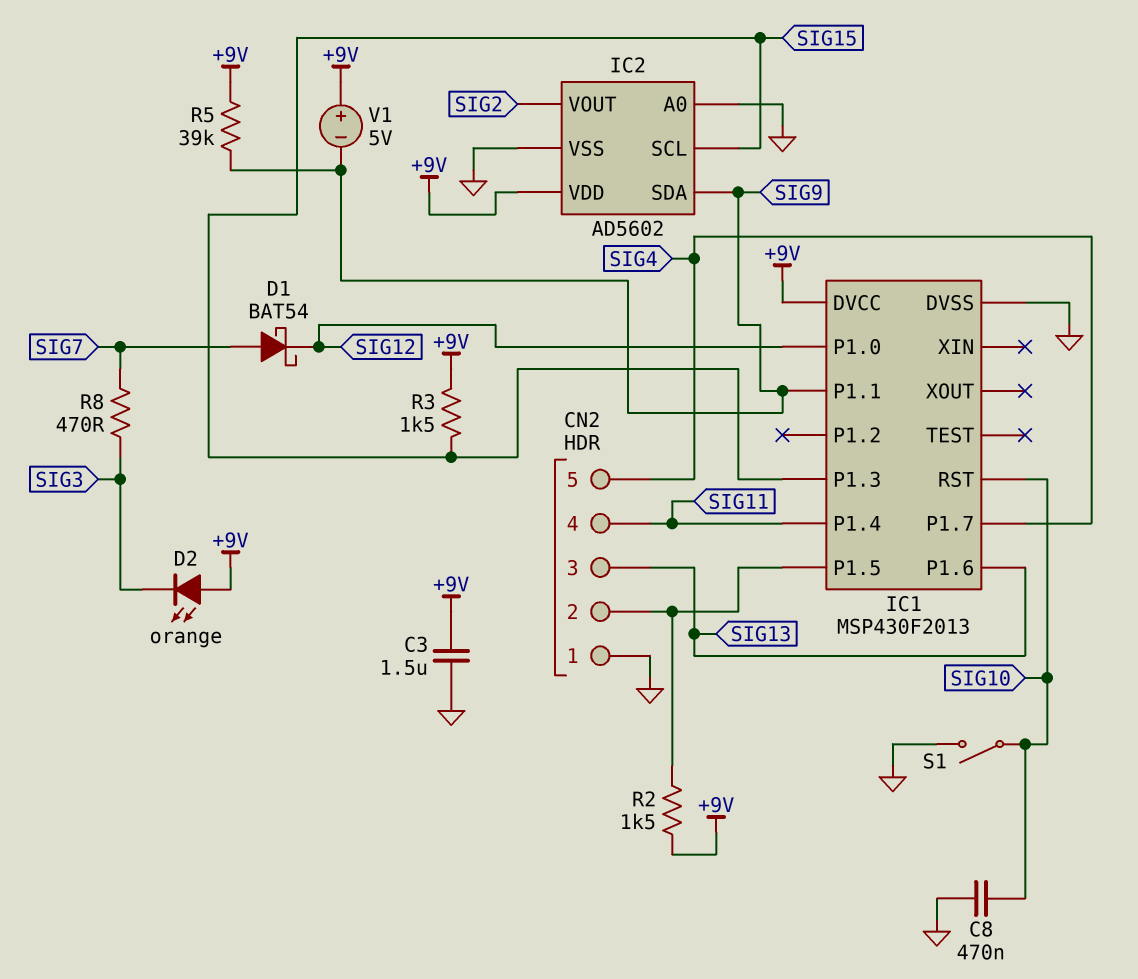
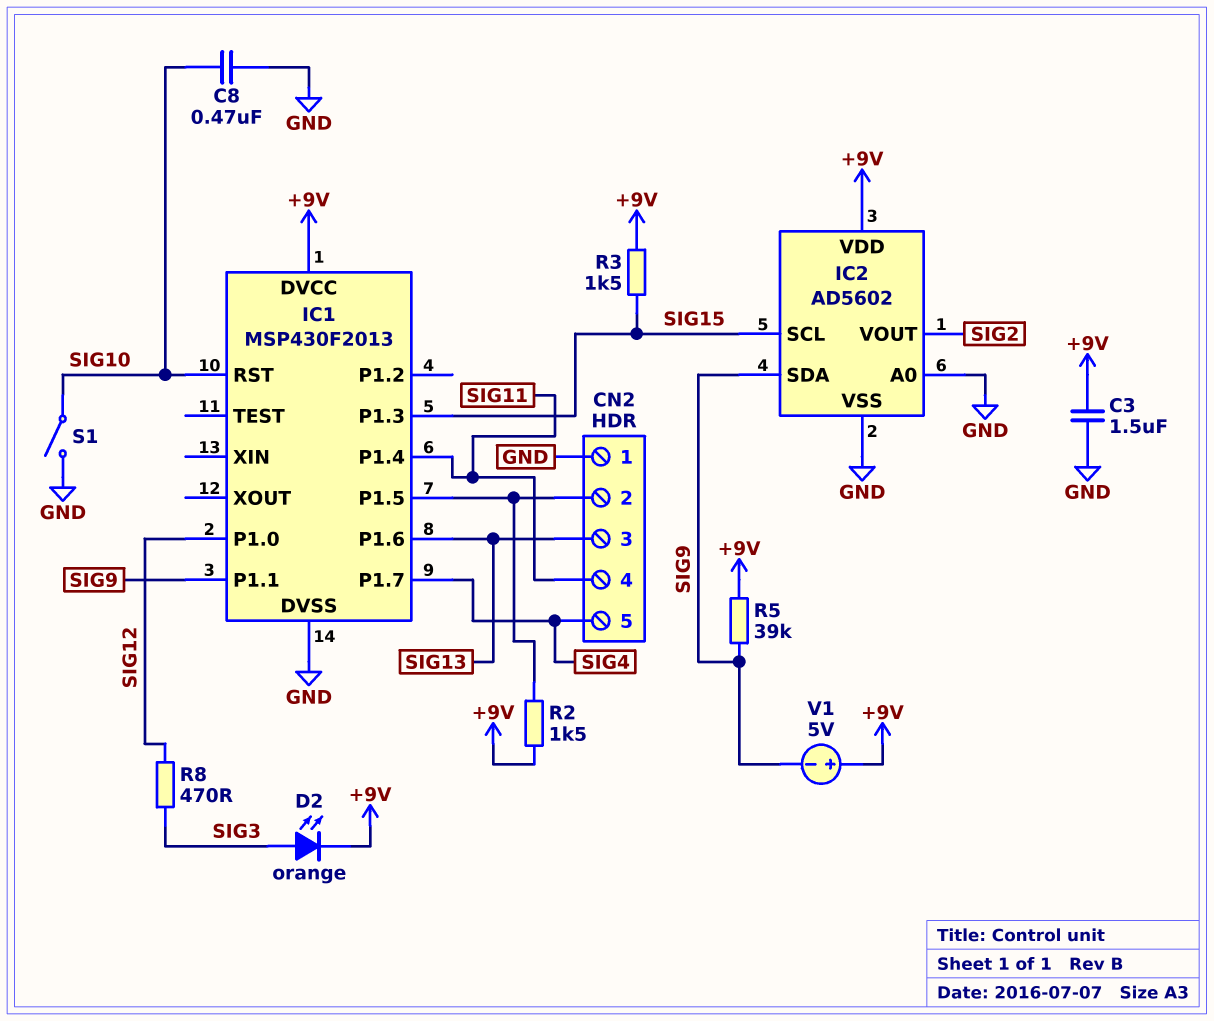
D1: schottky BAT54 (A SIG7, K SIG12) -> none
D2: LED orange (A +9V, K SIG3) -> LED orange (A SIG3, K +9V)
R8: 470 (SIG3, SIG7) -> 470 (SIG3, SIG12)

